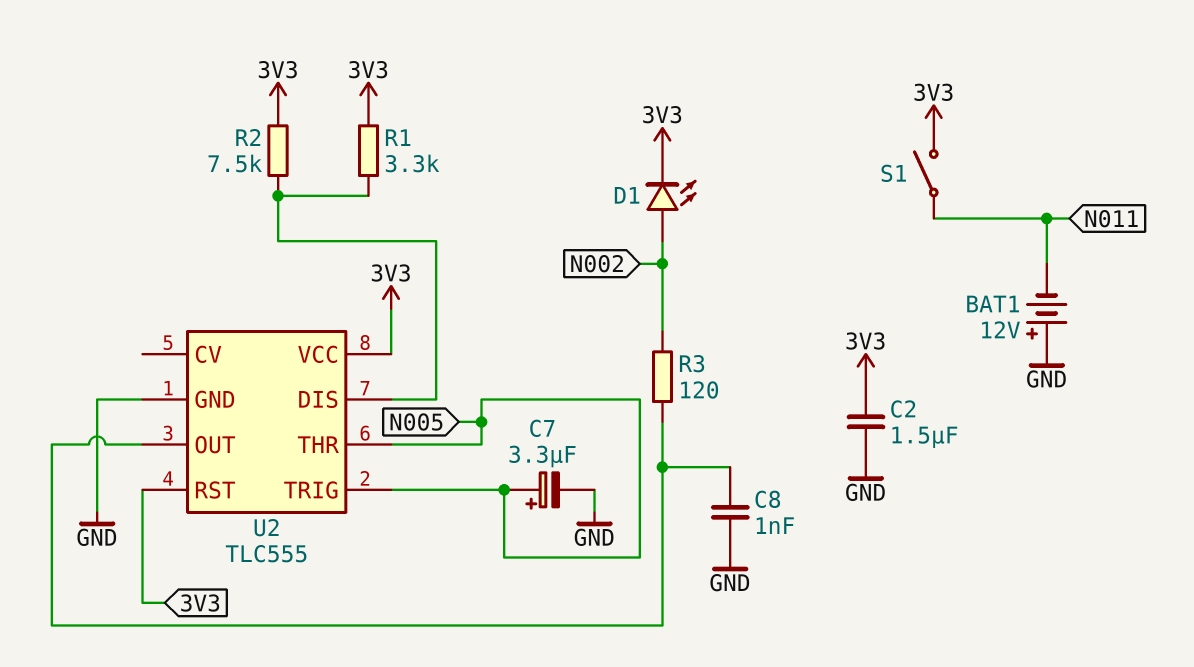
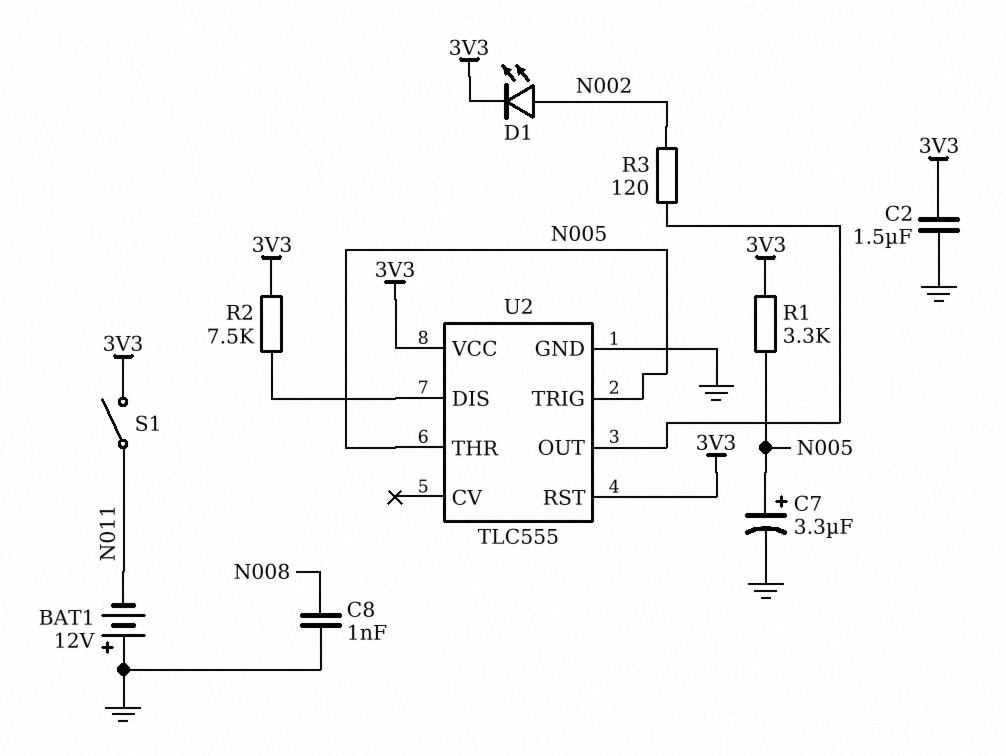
C8: 1nF (GND, U2/OUT) -> 1nF (GND, N008)
R1: 3.3k (3V3, U2/DIS) -> 3.3k (3V3, N005)

